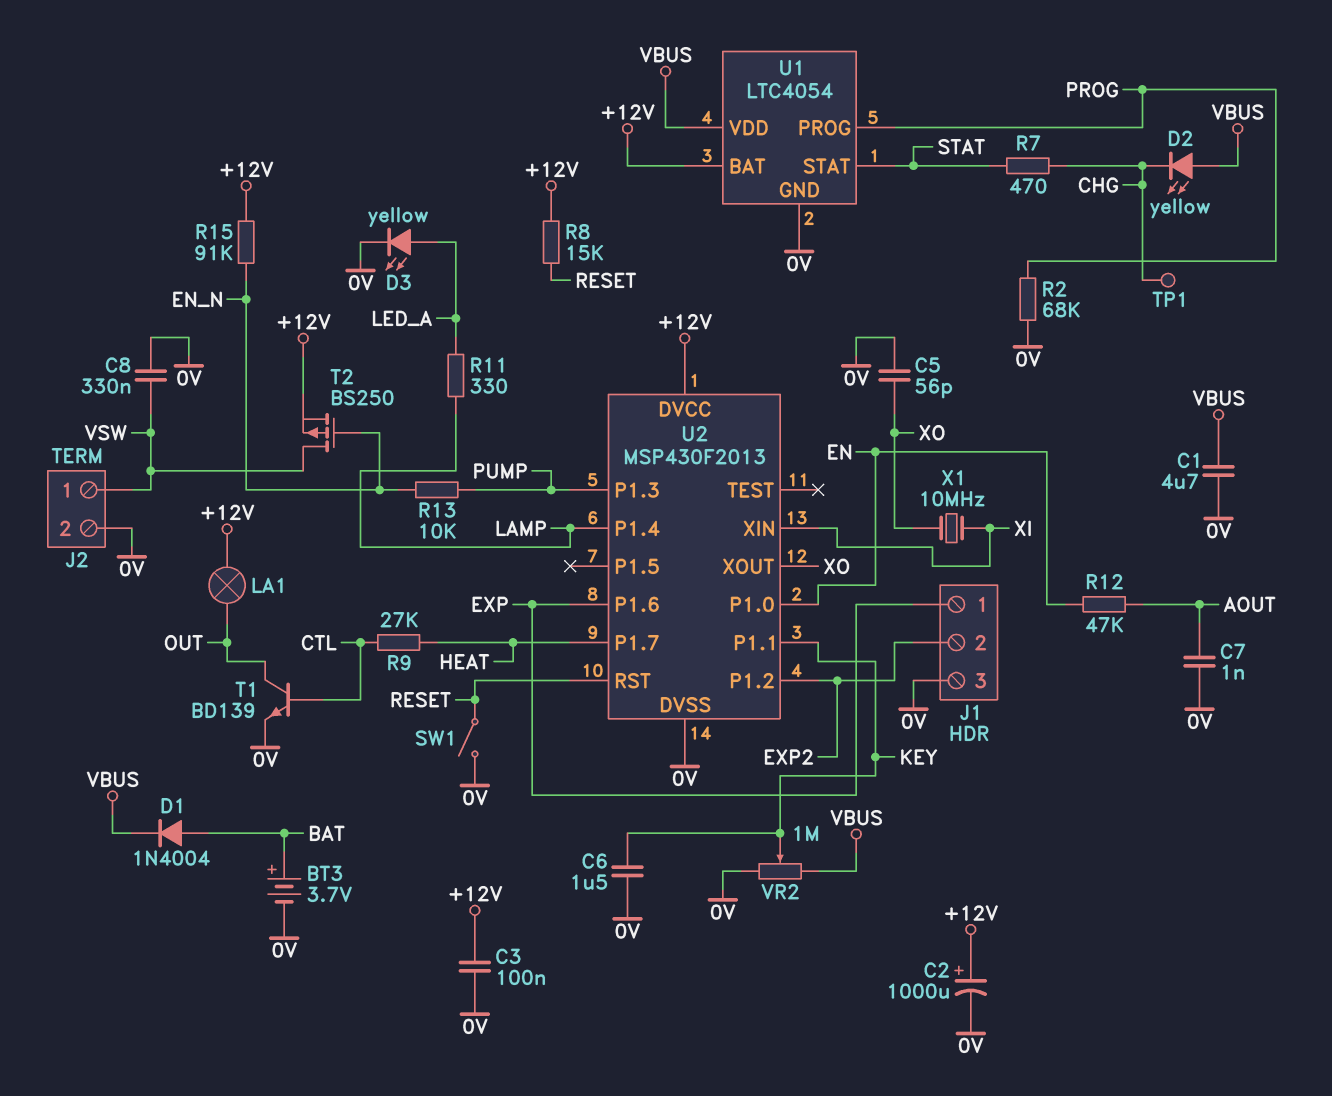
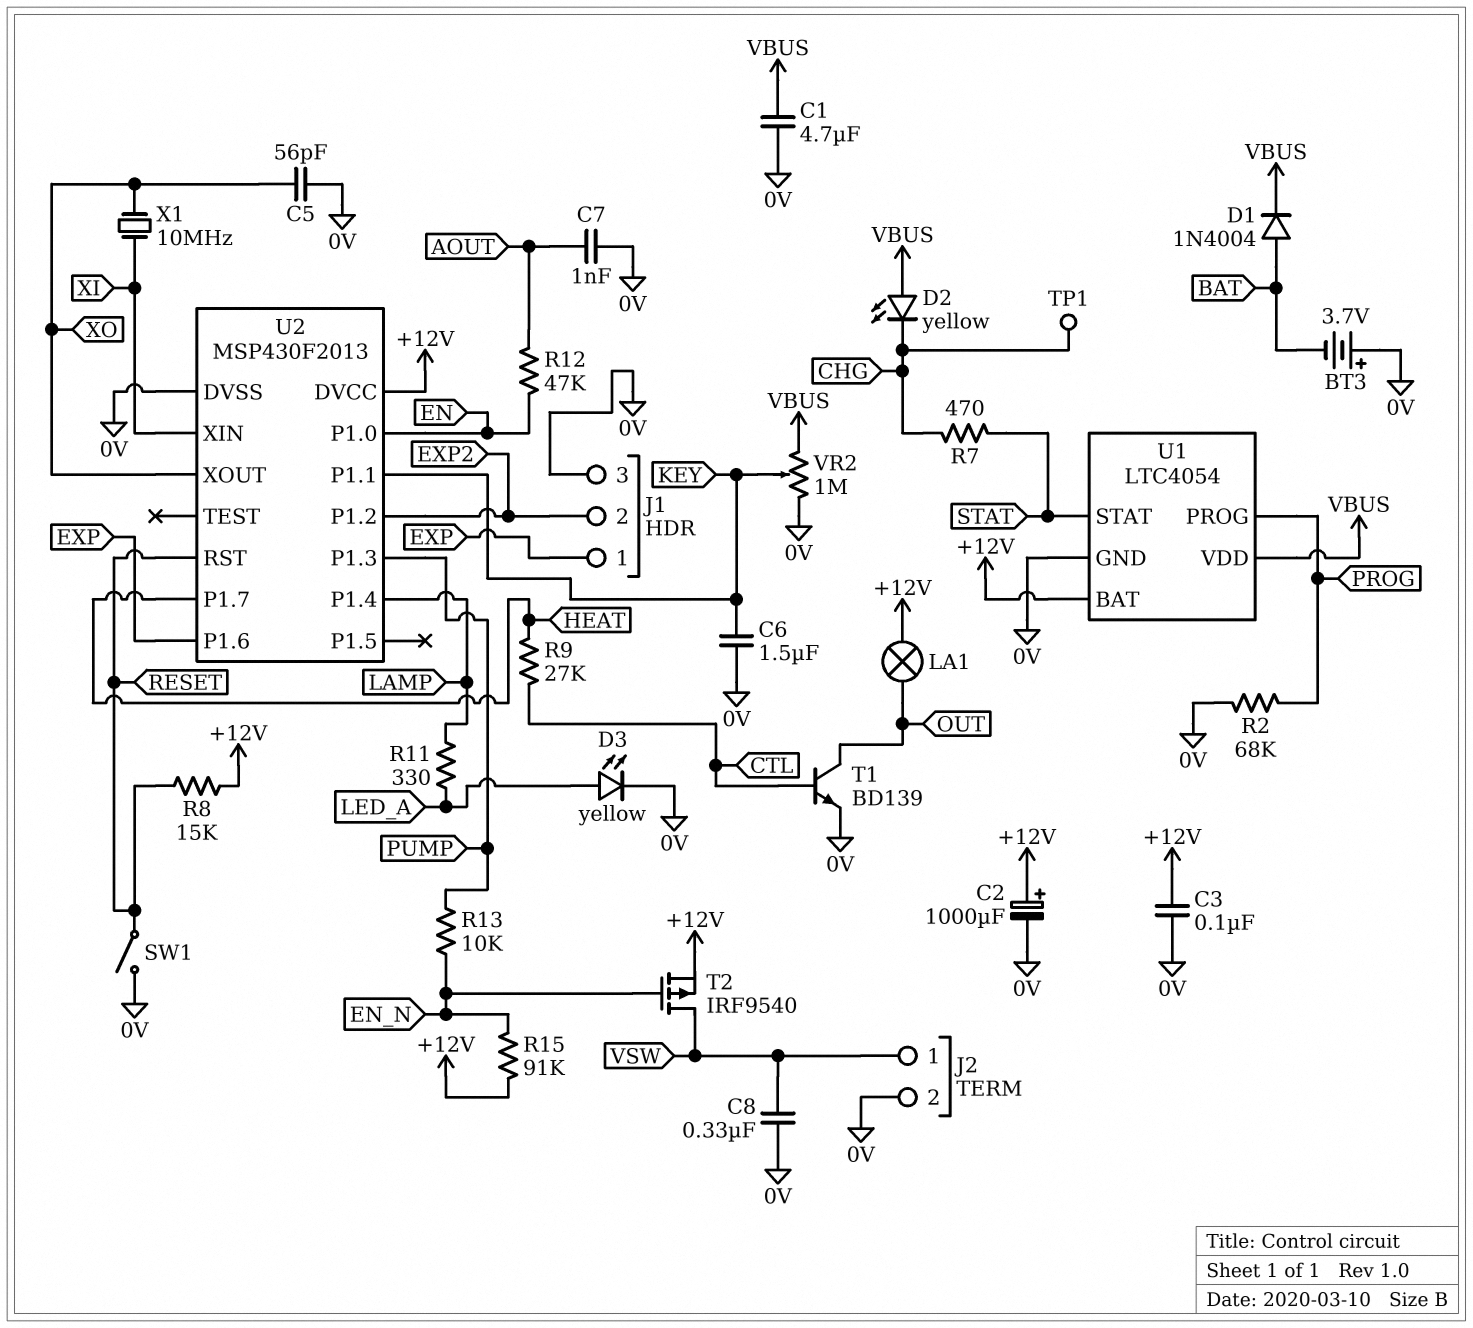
BT3: 3.7V (plus BAT, minus 0V) -> 3.7V (plus 0V, minus BAT)
T2: PMOS BS250 (G EN_N, D VSW, S +12V) -> PMOS IRF9540 (G EN_N, D VSW, S +12V)

